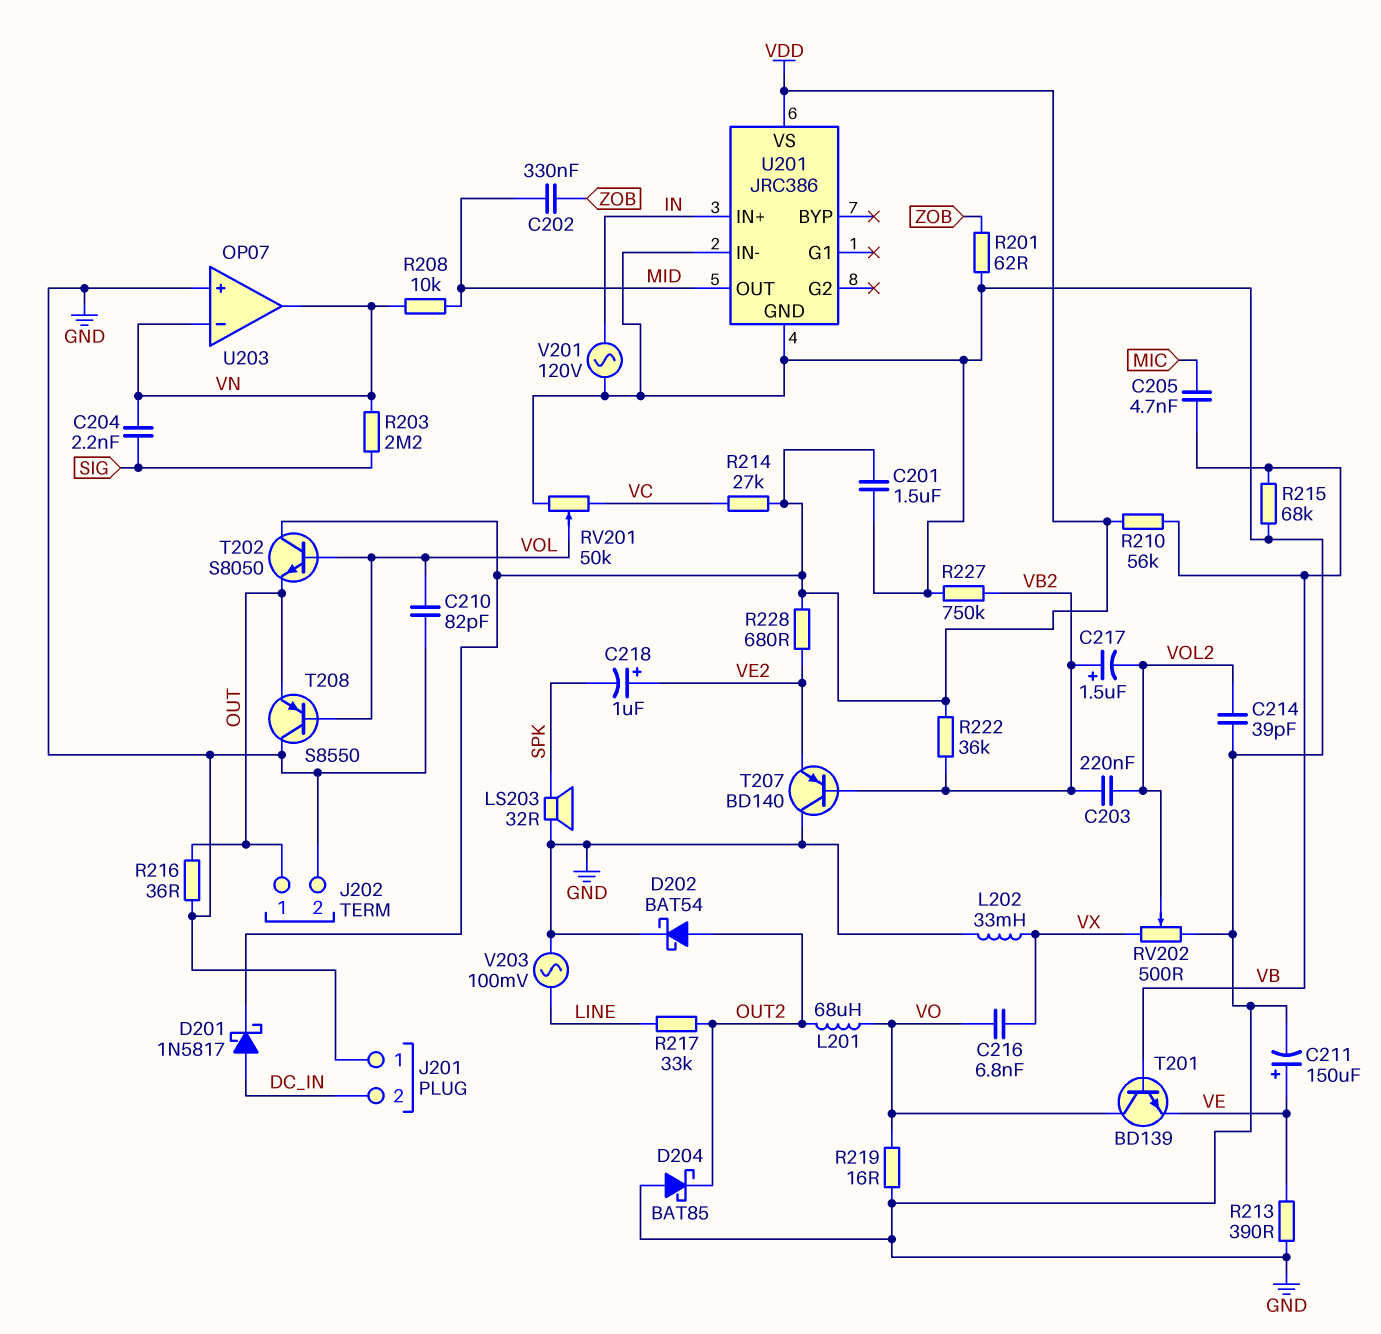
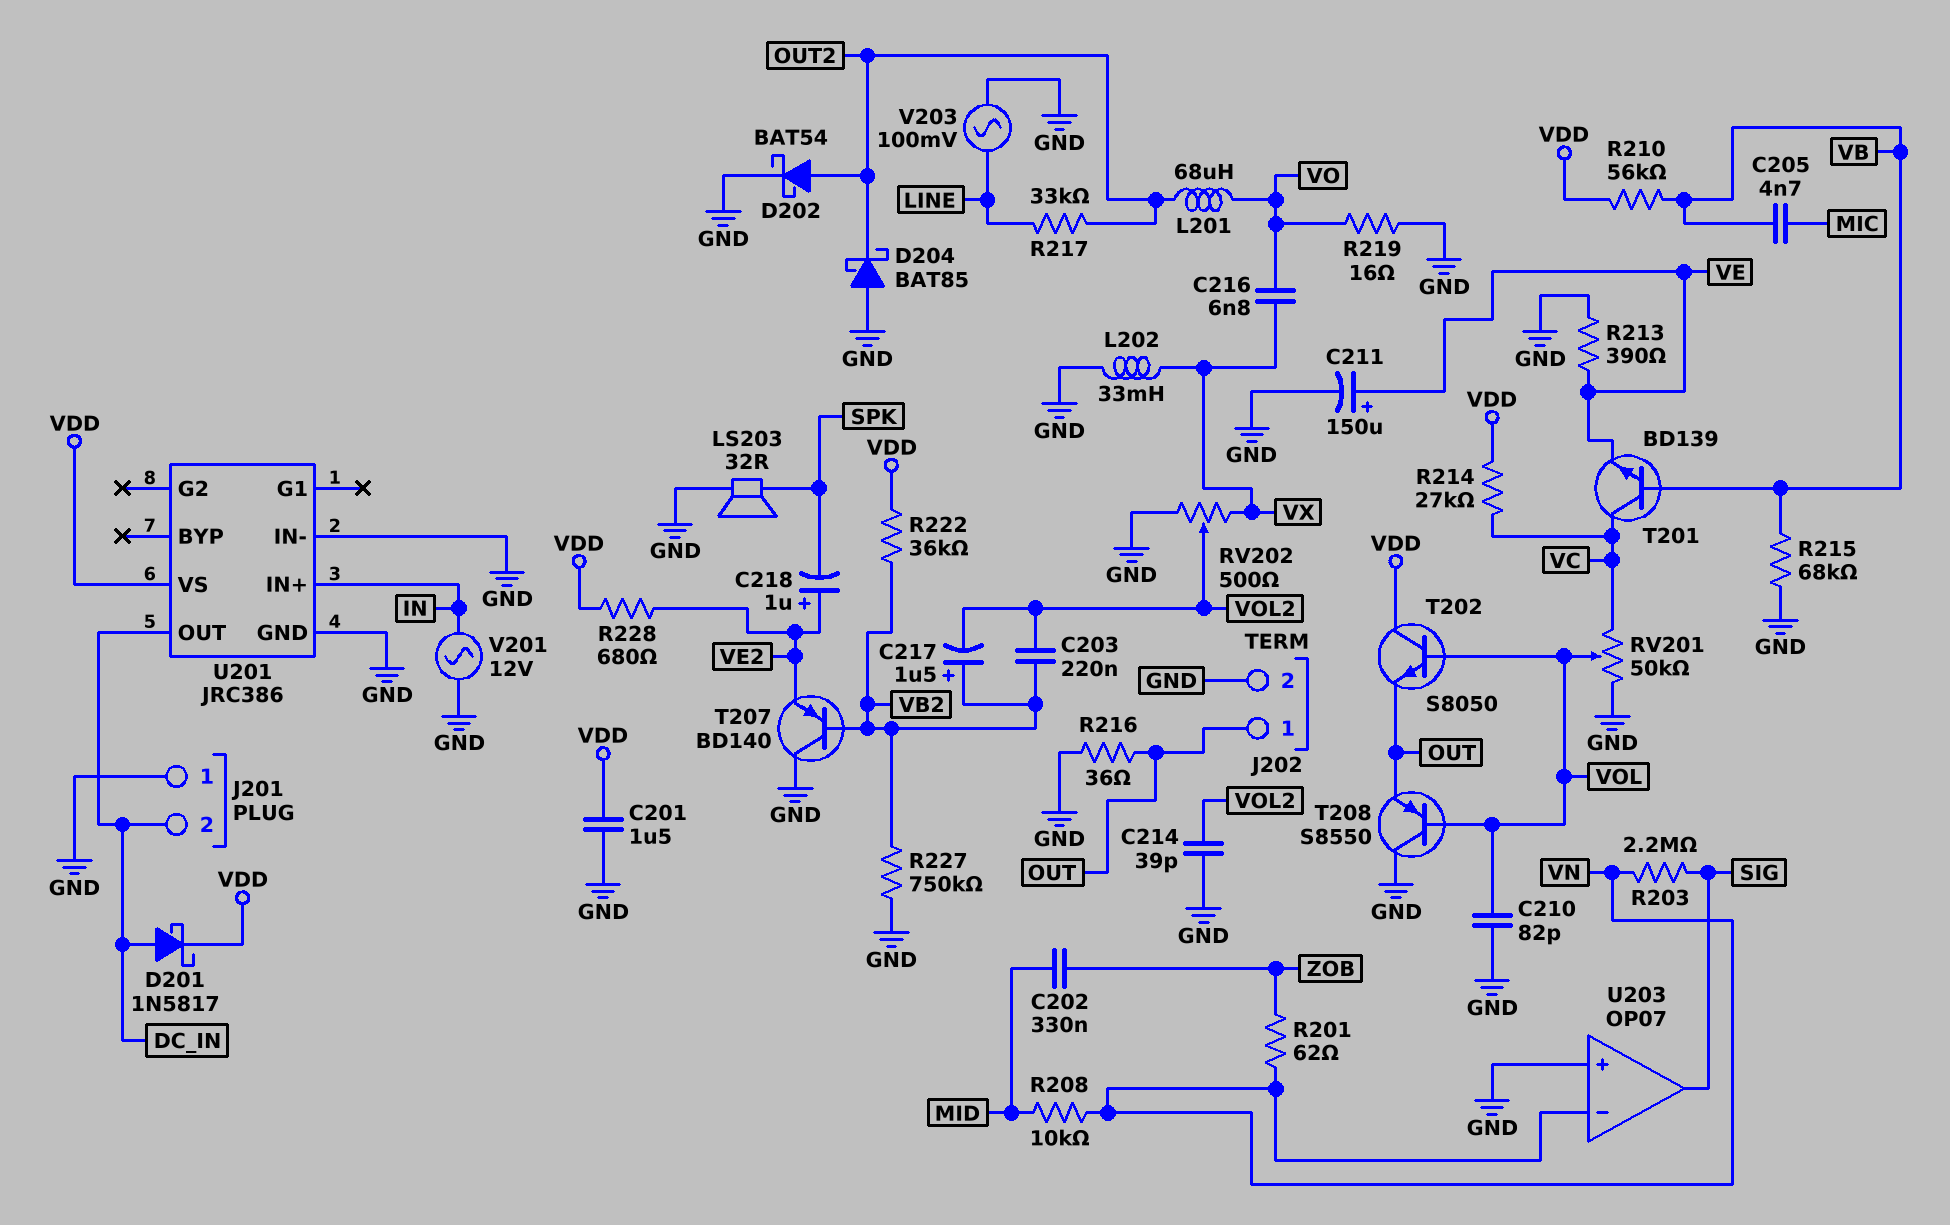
C204: 2.2nF (SIG, VN) -> none
R201: 62 (GND, ZOB) -> 62 (VN, ZOB)
T201: NPN BD139 (B VB, C VO, E VE) -> NPN BD139 (B VB, C VC, E VE)
U201 pin OUT: MID -> DC_IN
U203 pin out: VN -> SIG
V201: AC 120V (GND, IN) -> AC 12V (GND, IN)

